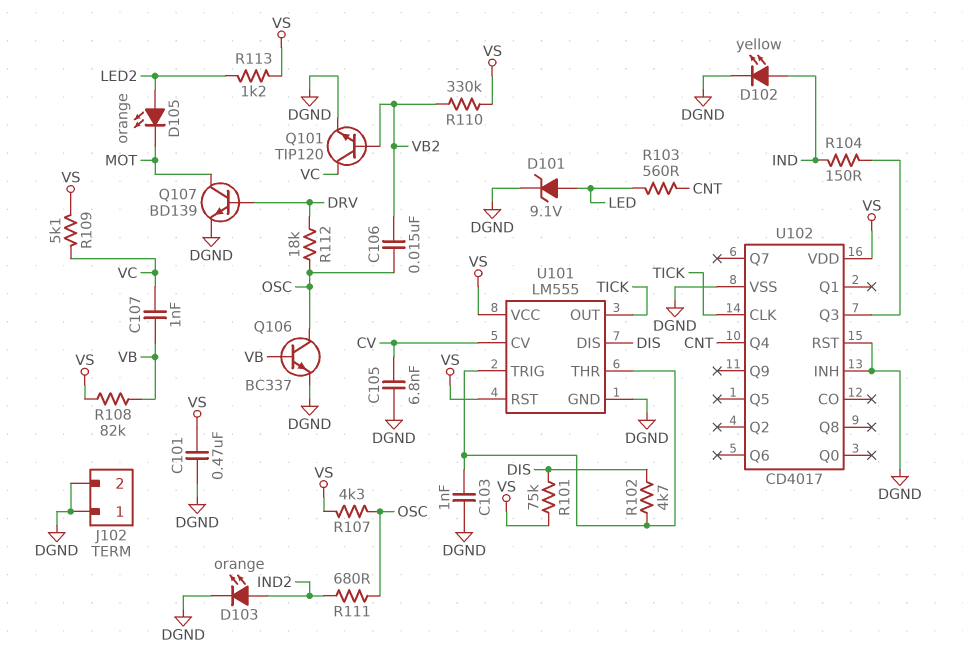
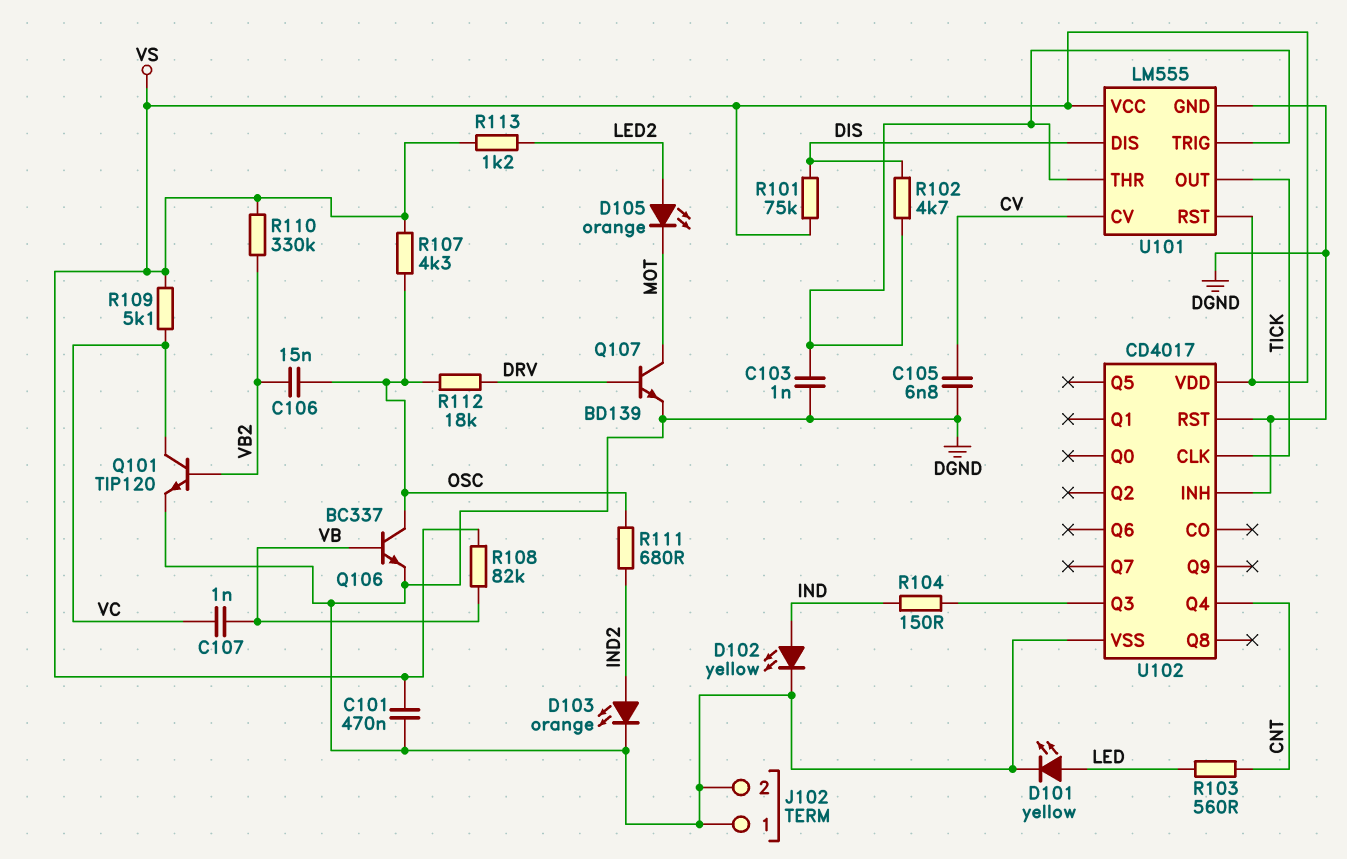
D101: zener 9.1V (A LED, K DGND) -> LED yellow (A LED, K DGND)

